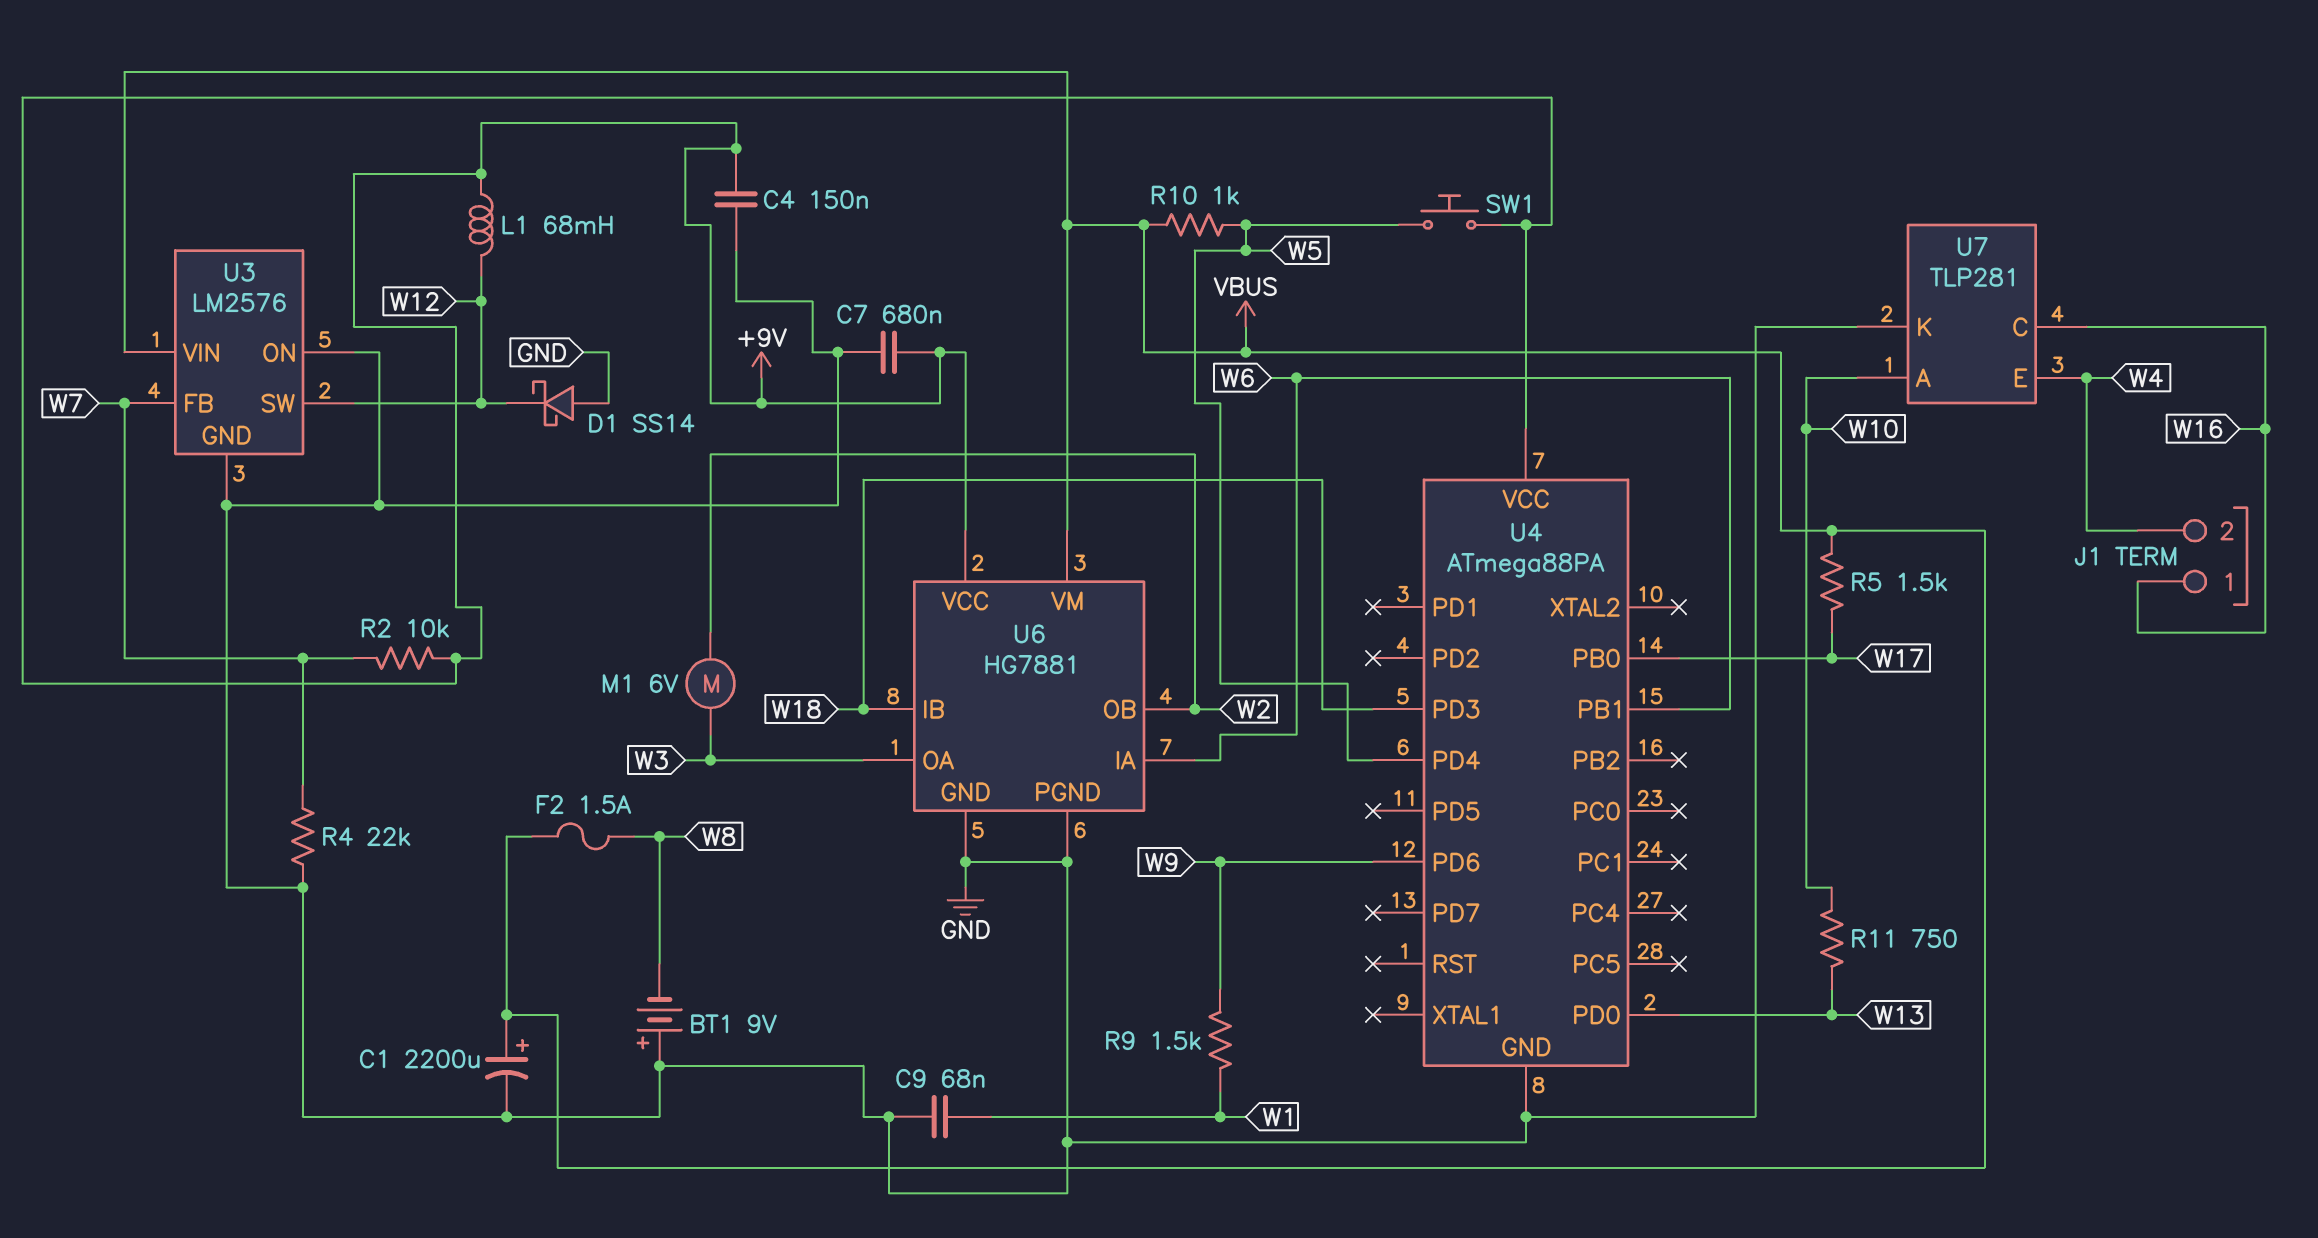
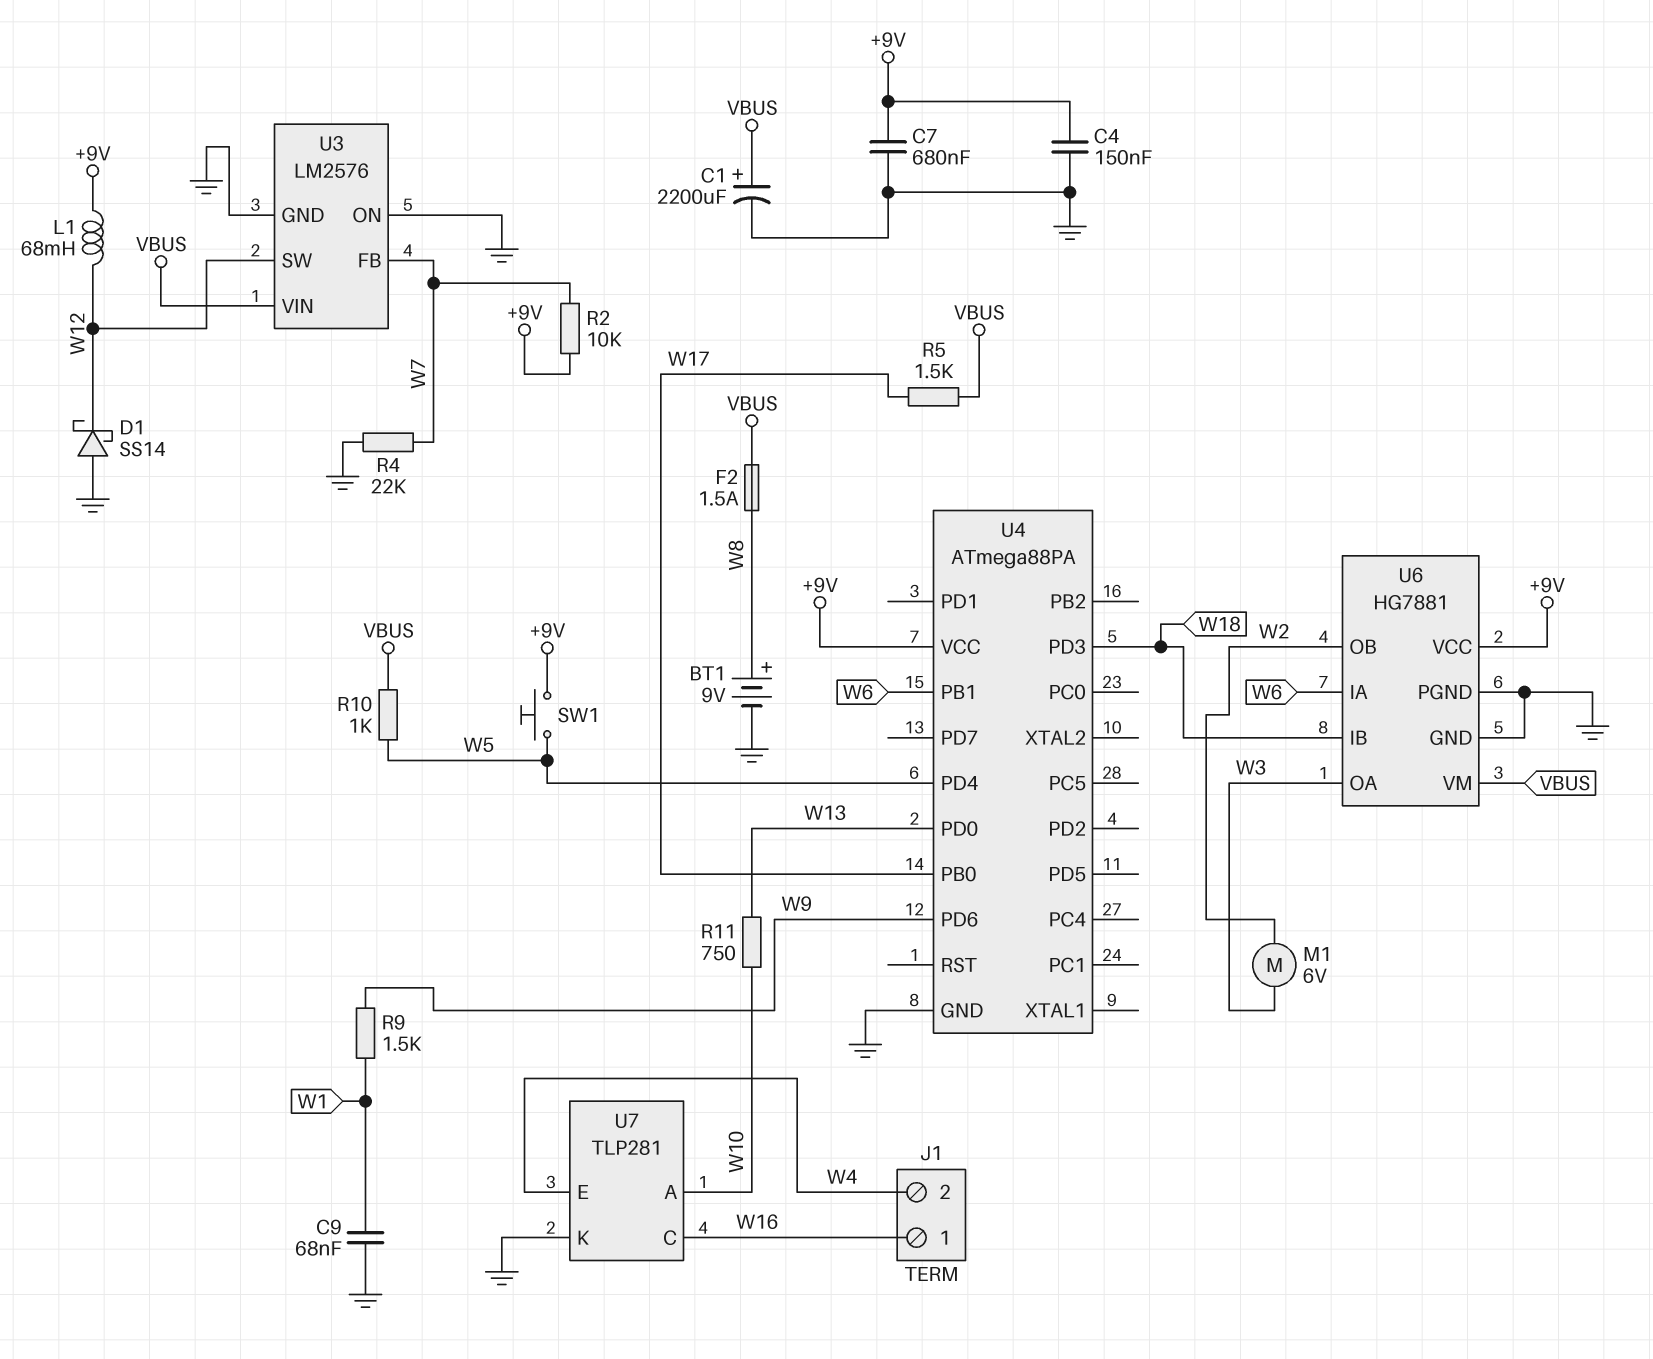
BT1: 9V (plus GND, minus W8) -> 9V (plus W8, minus GND)

